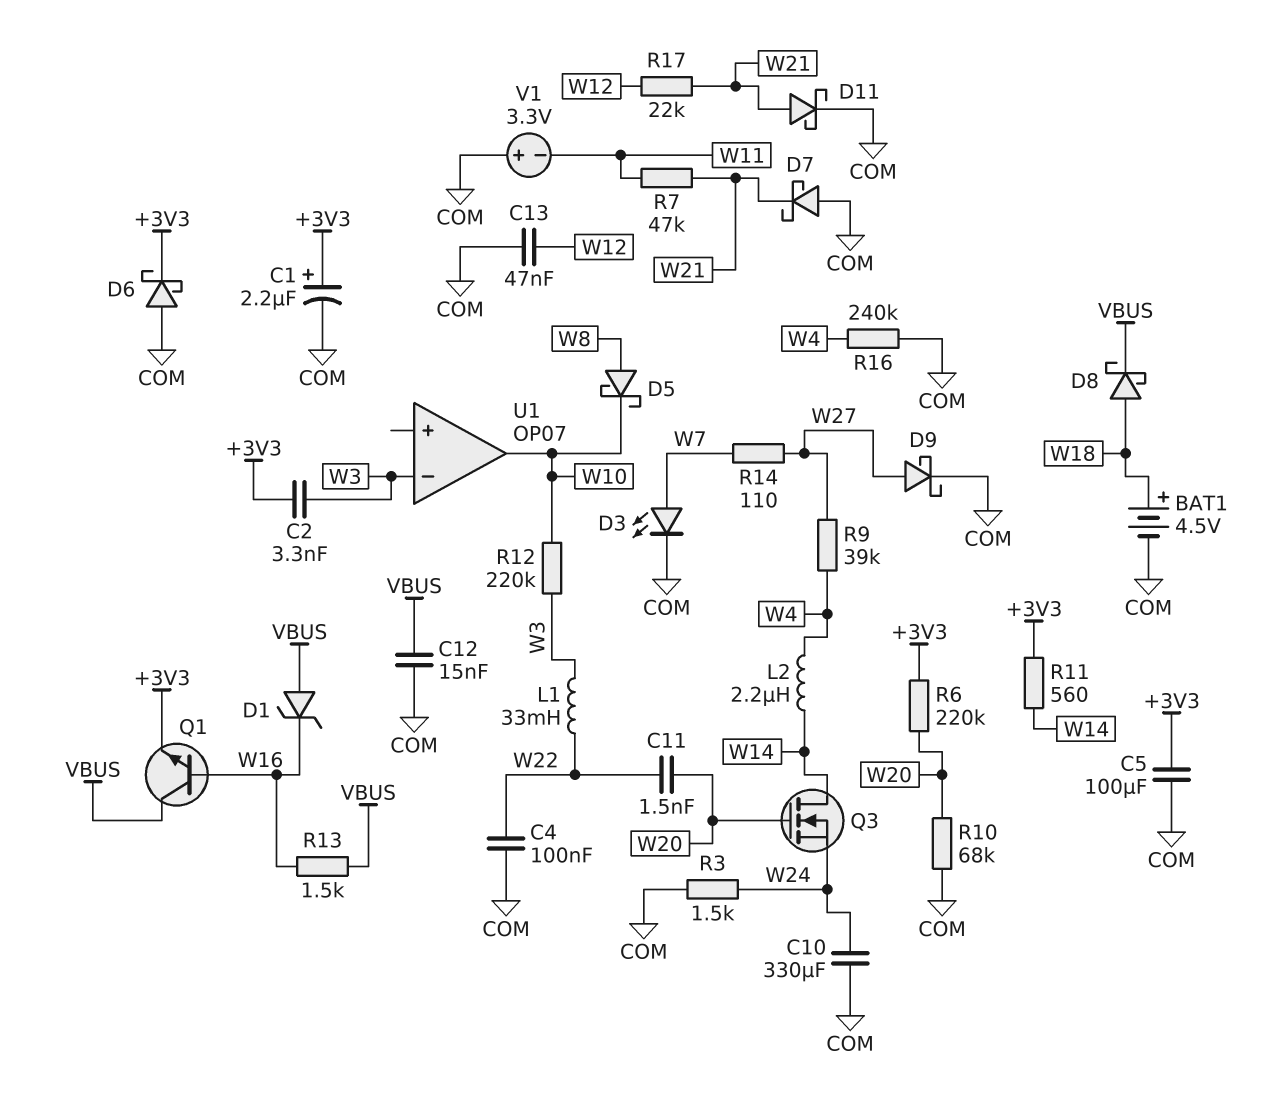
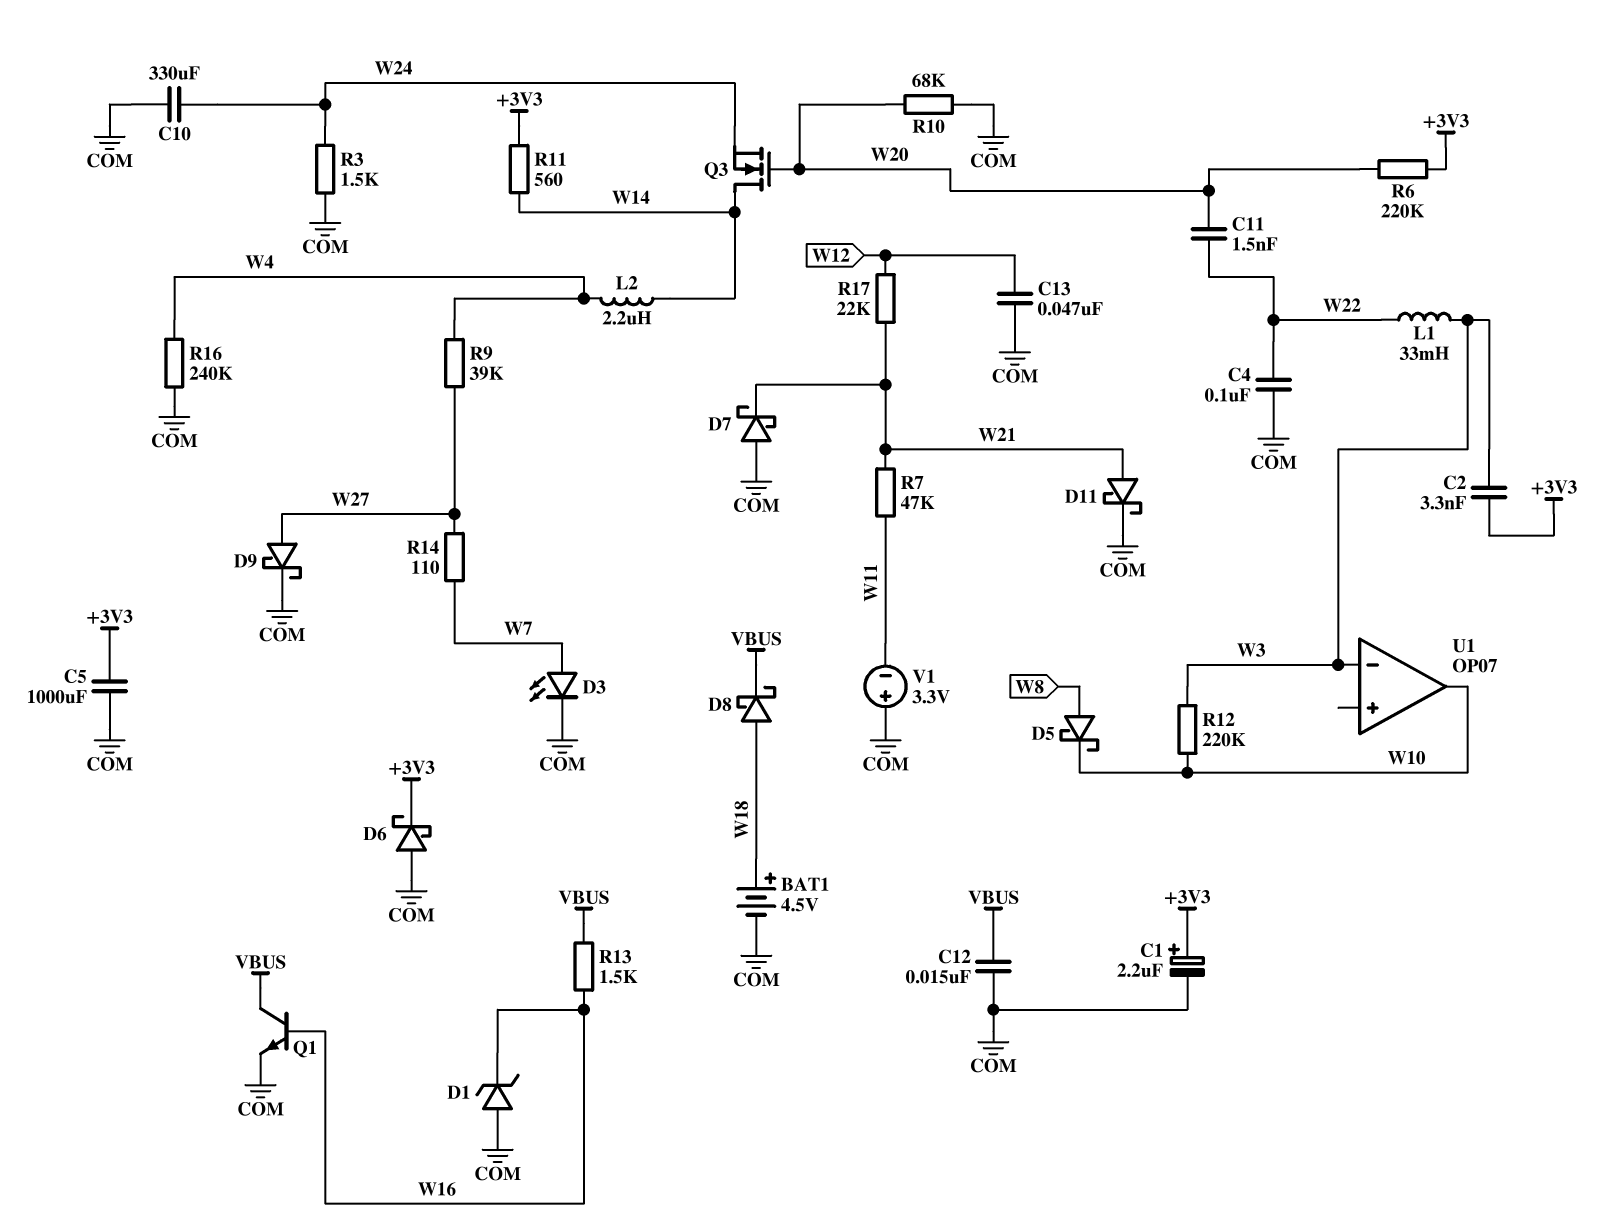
C5: 100uF (+3V3, COM) -> 1000uF (+3V3, COM)
D1: zener (A VBUS, K W16) -> zener (A COM, K W16)
Q1: NPN (B W16, C VBUS, E +3V3) -> NPN (B W16, C VBUS, E COM)

